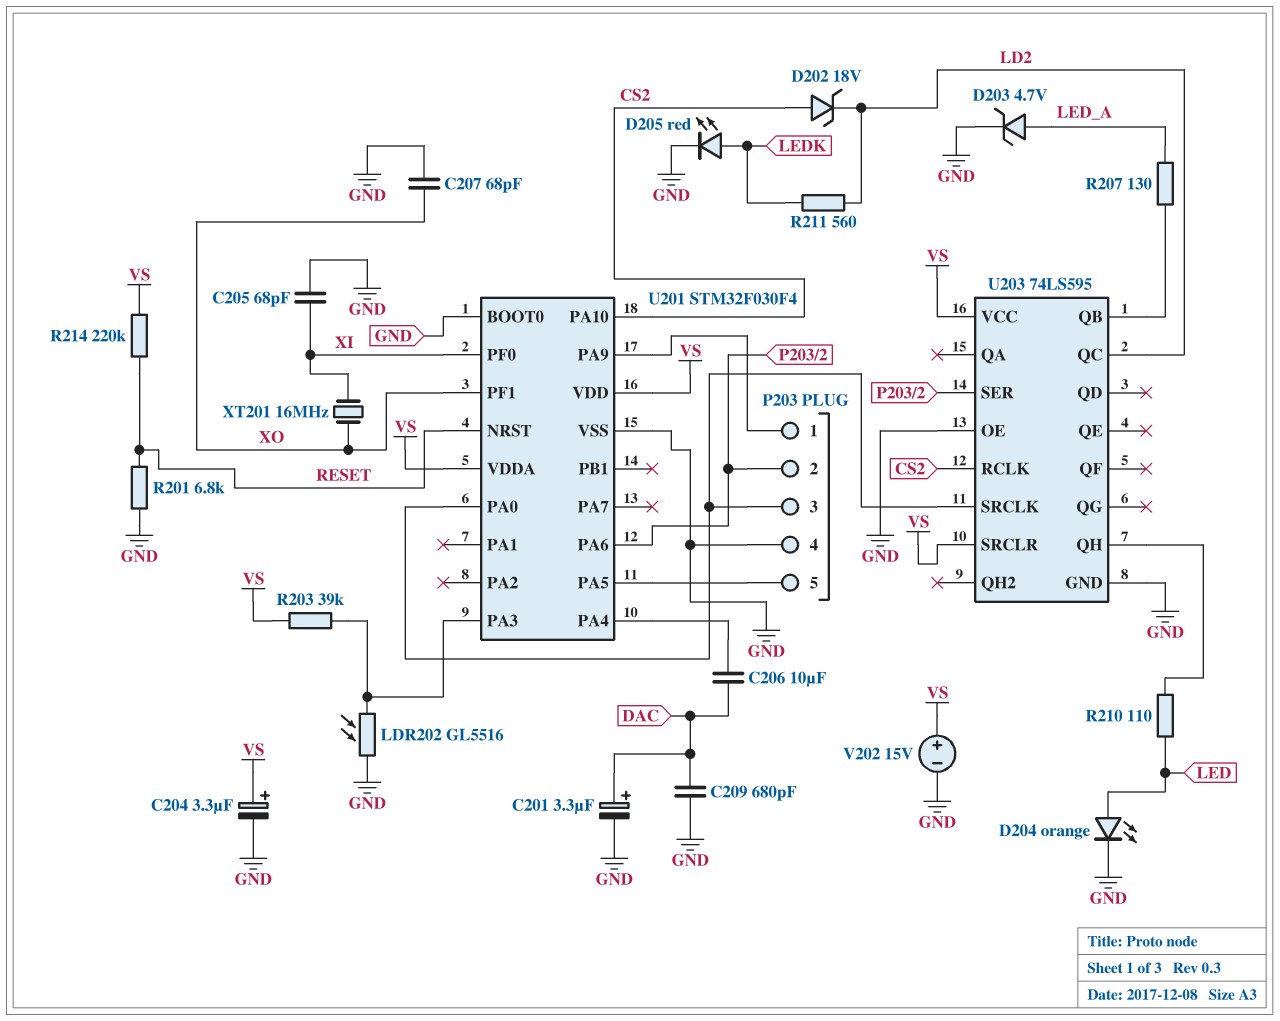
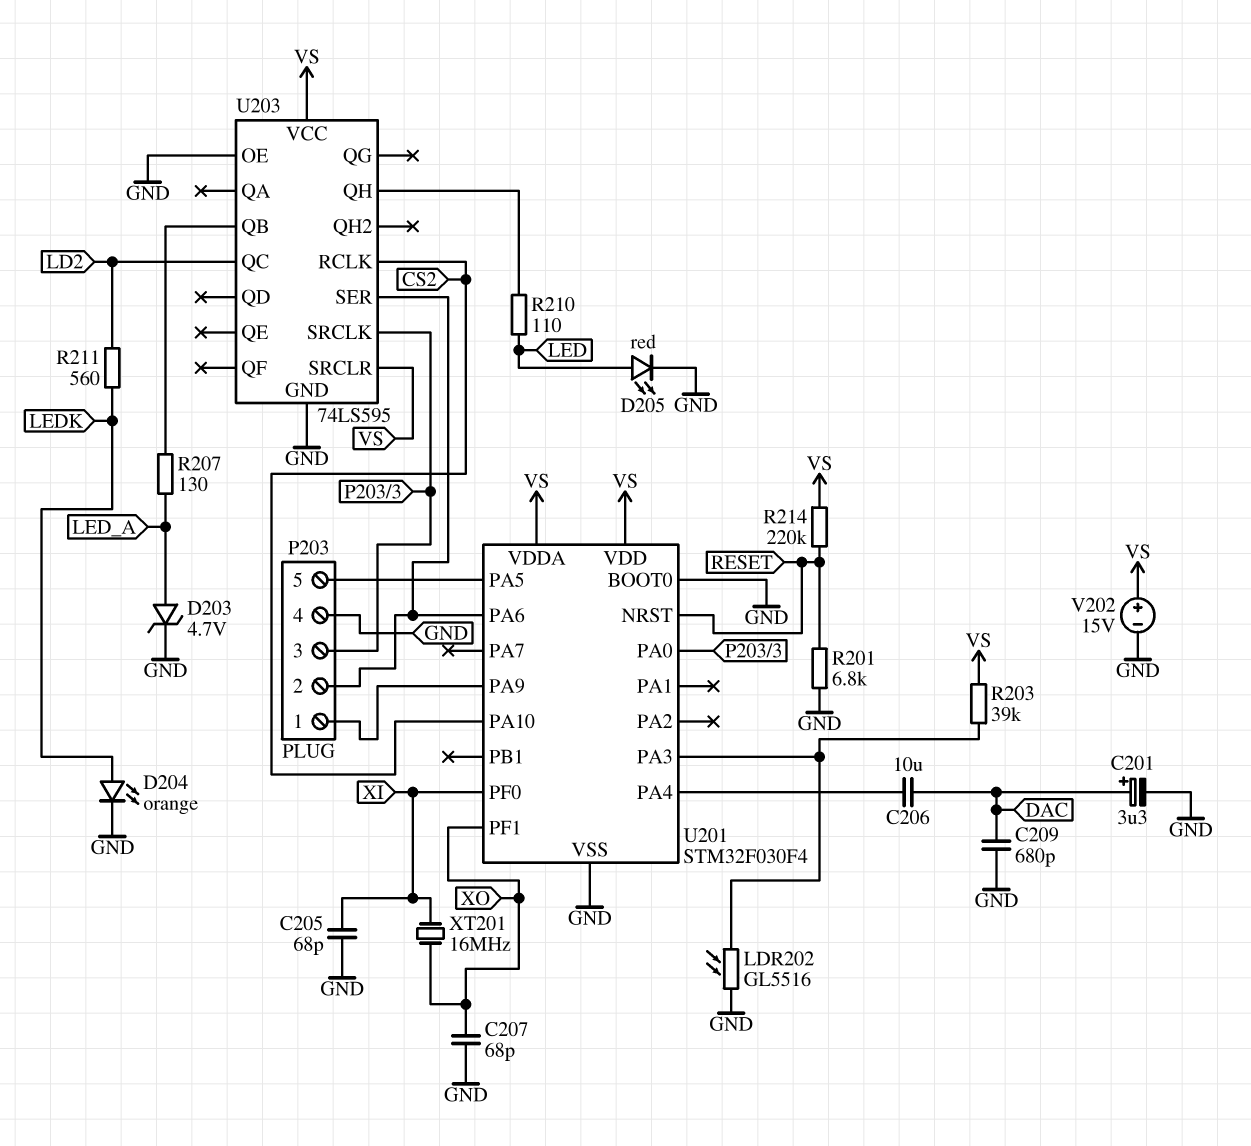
C204: 3.3uF (plus VS, minus GND) -> none
D202: zener 18V (A CS2, K LD2) -> none
D204: LED orange (A LED, K GND) -> LED orange (A LEDK, K GND)
D205: LED red (A LEDK, K GND) -> LED red (A LED, K GND)

